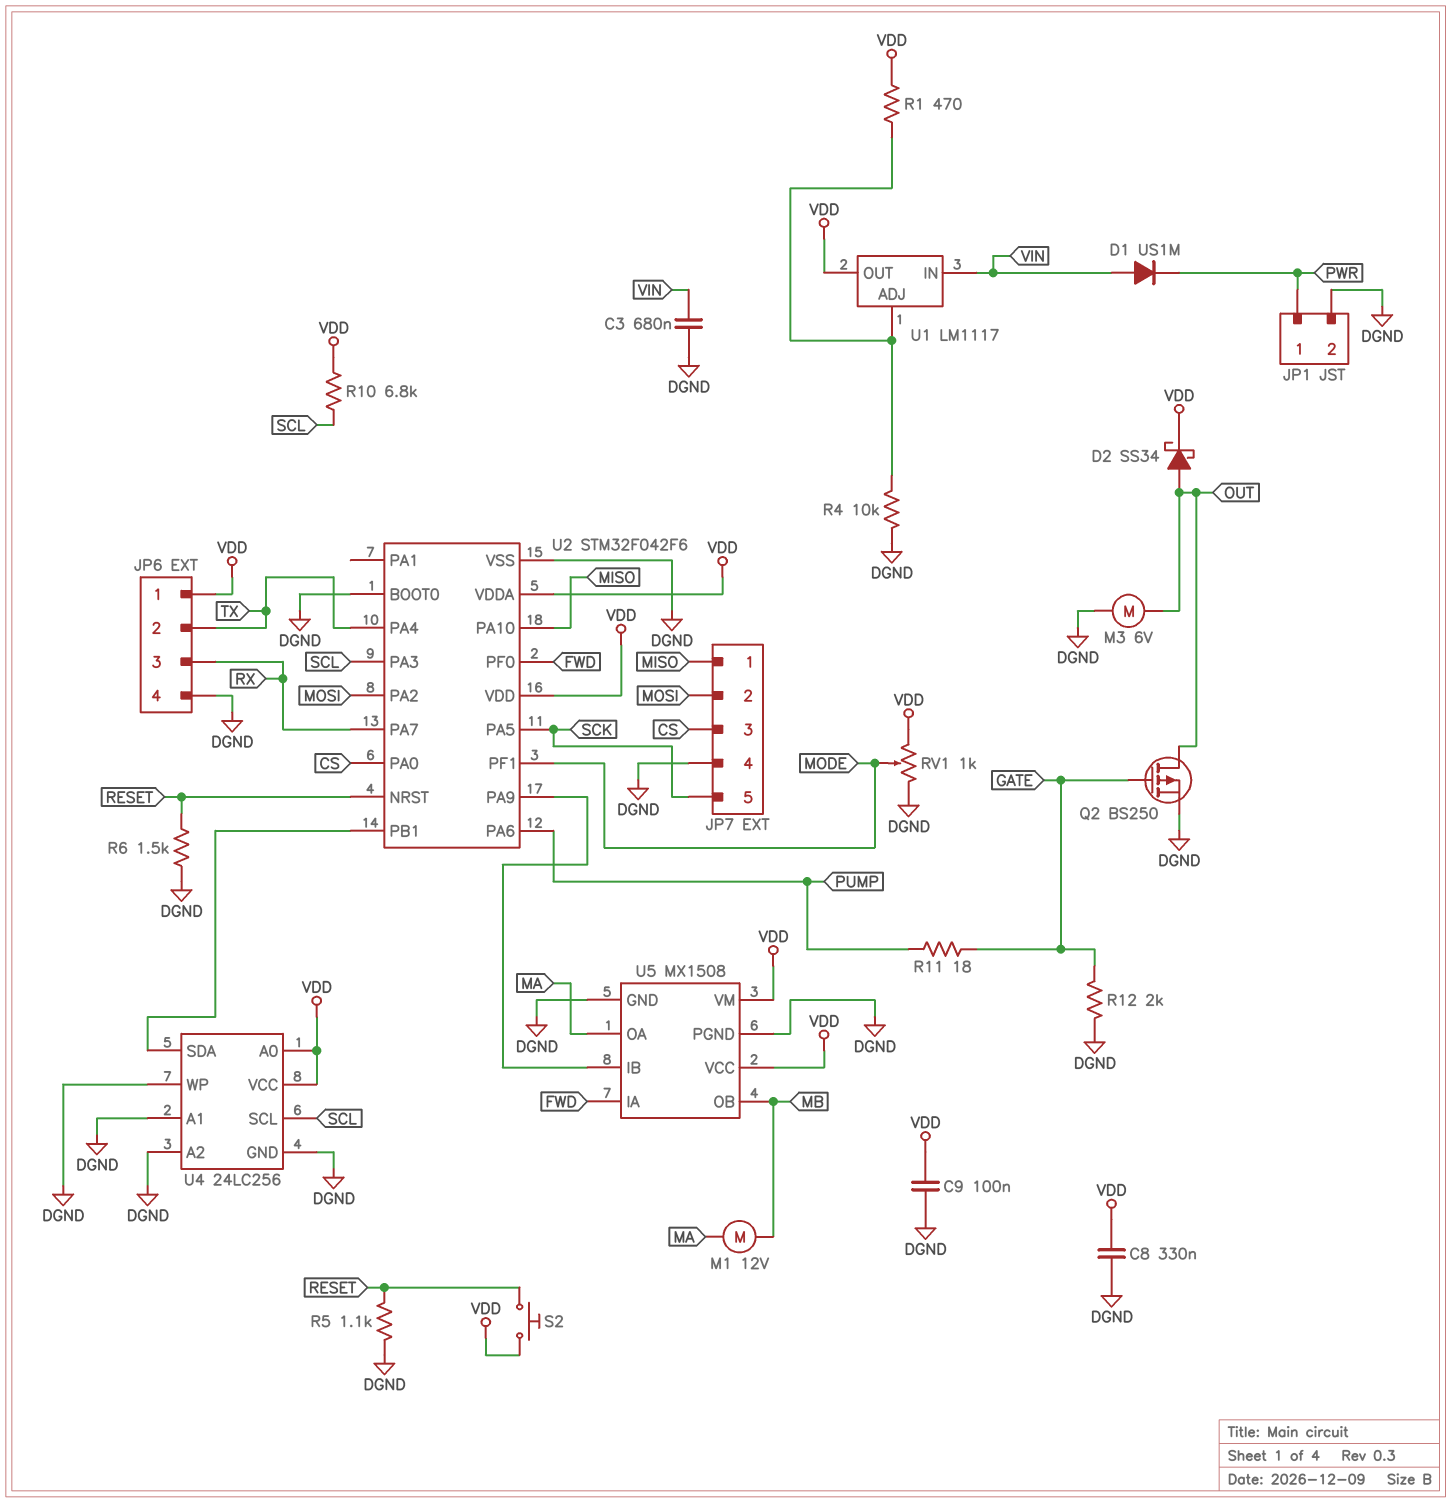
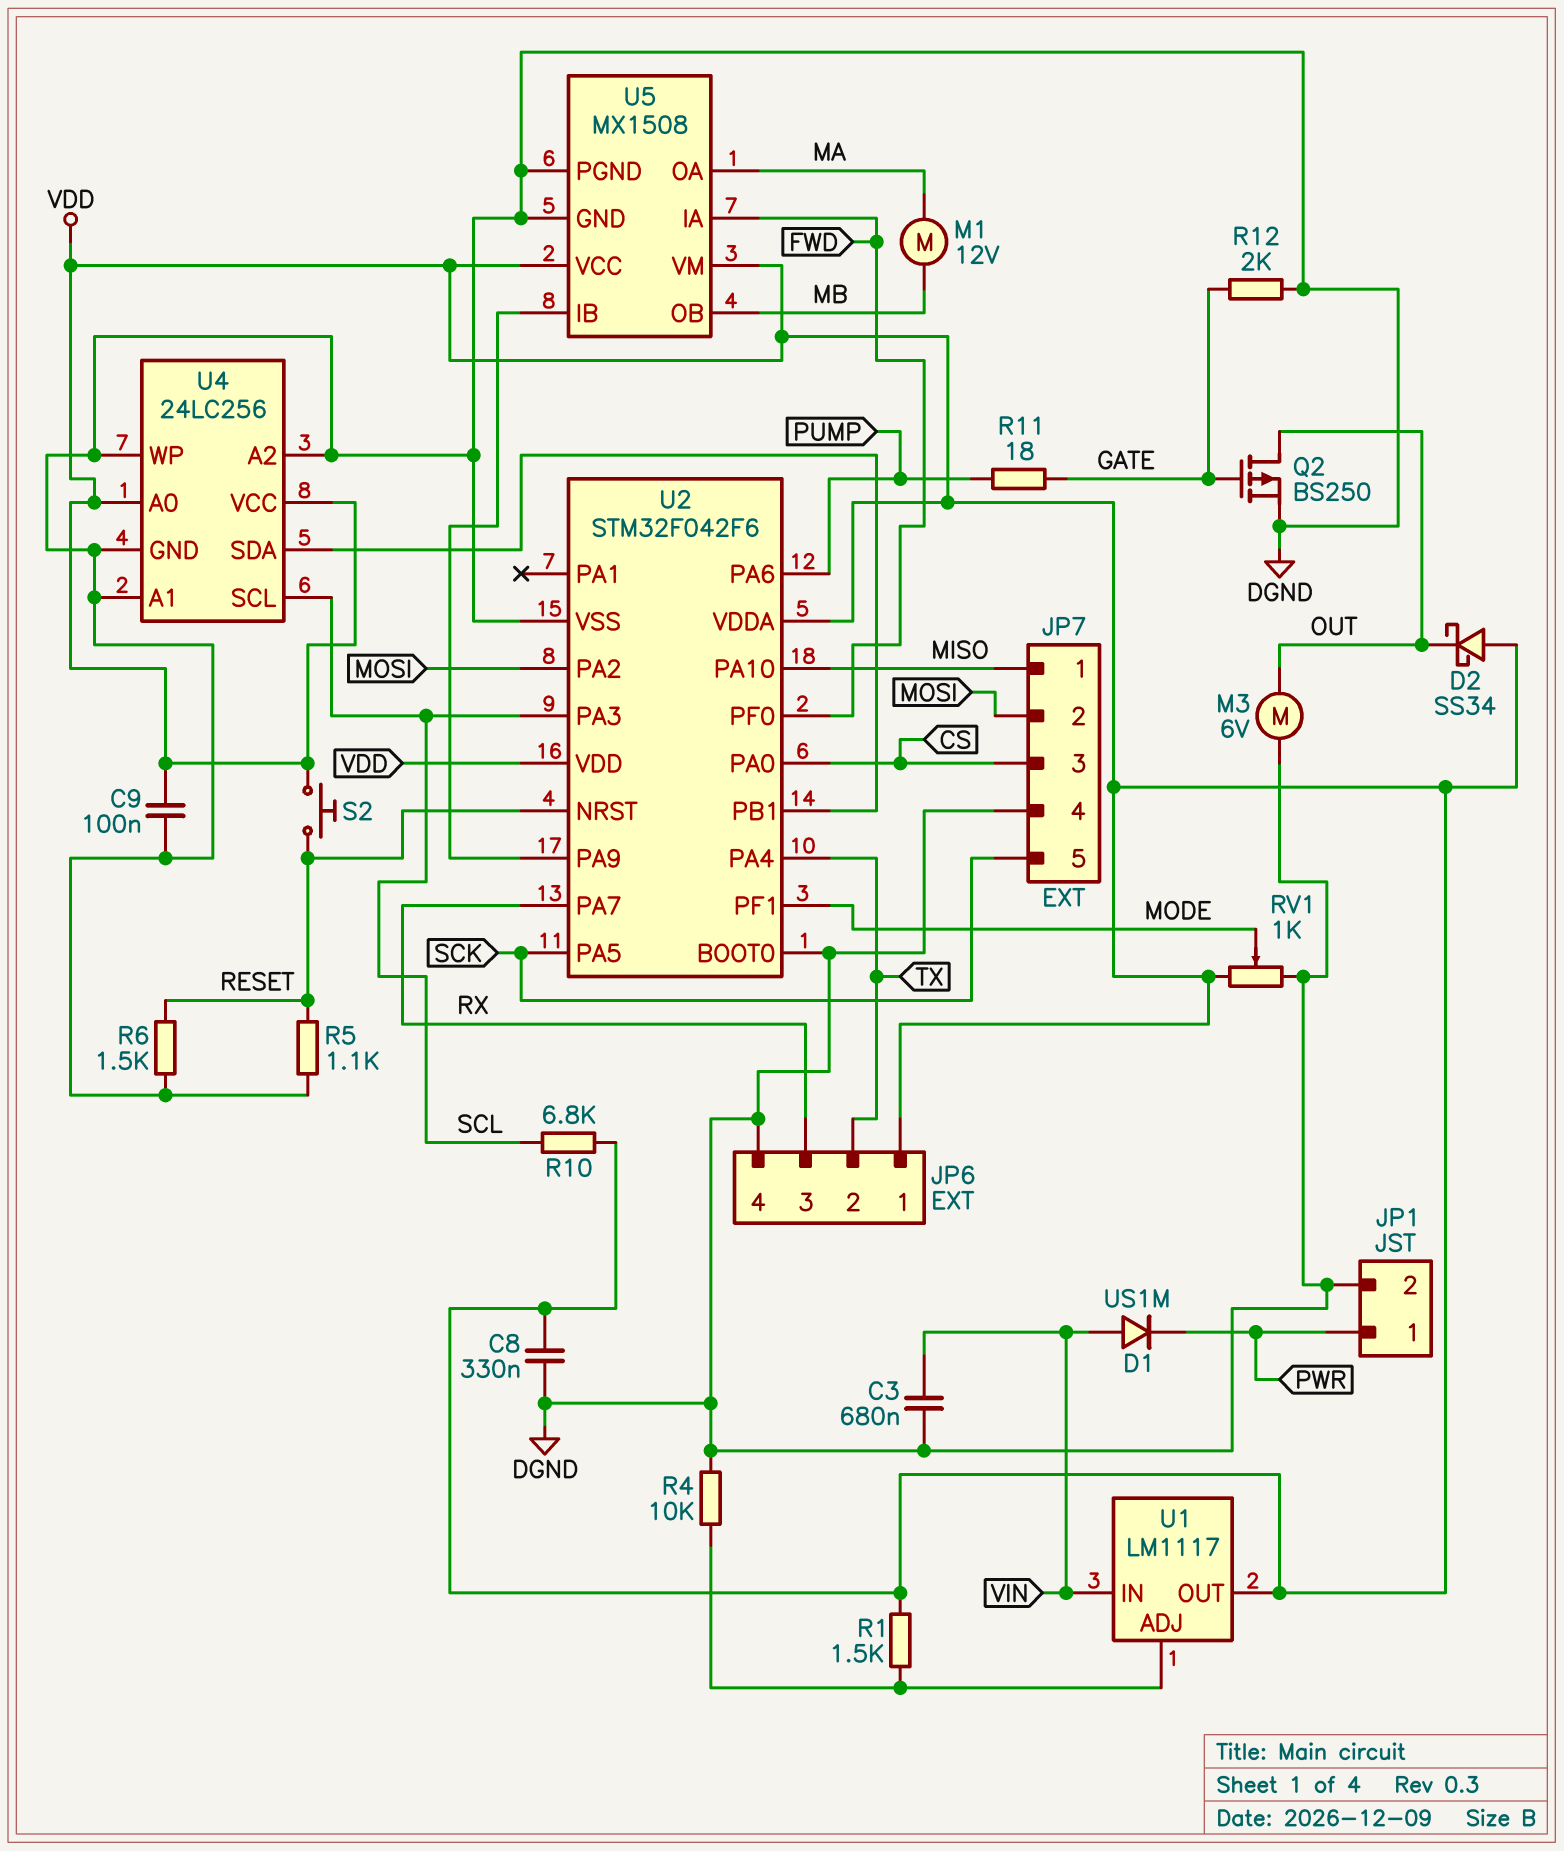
D2: schottky SS34 (A OUT, K VDD) -> schottky SS34 (A VDD, K OUT)
R1: 470 (U1/ADJ, VDD) -> 1.5k (U1/ADJ, VDD)

